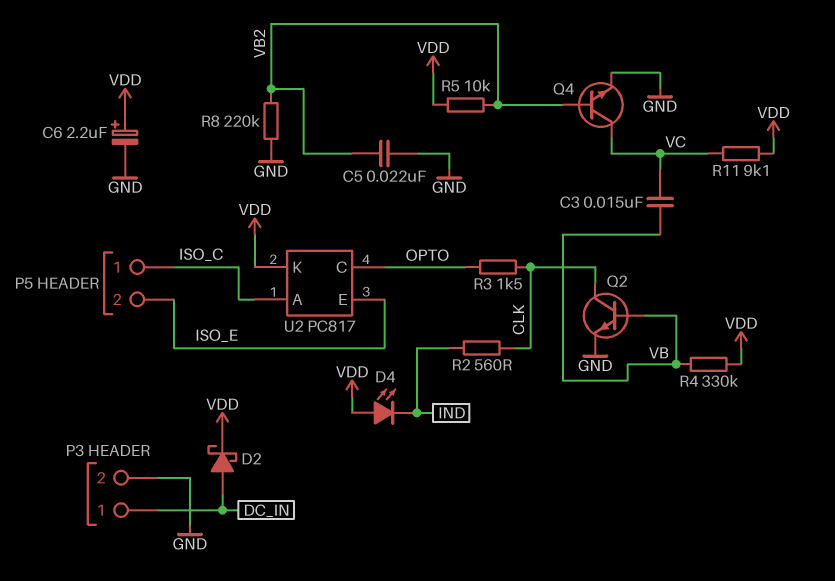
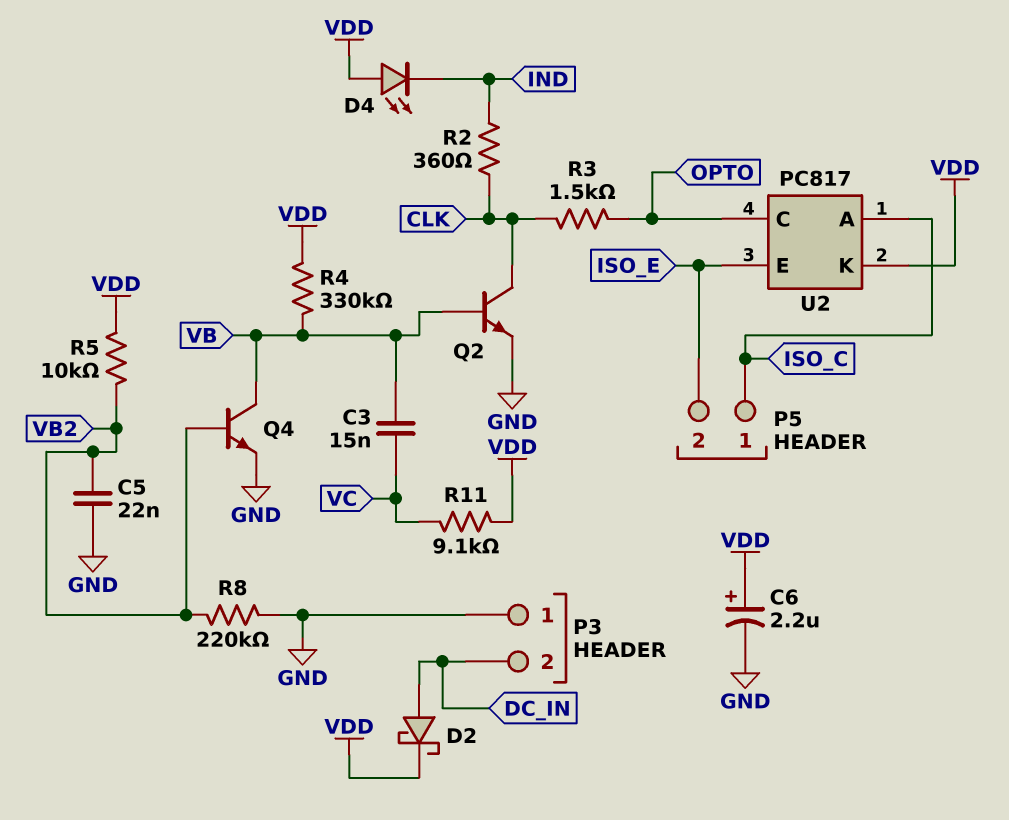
P3 pin 1: DC_IN -> GND
P3 pin 2: GND -> DC_IN
Q4: NPN (B VB2, C VC, E GND) -> NPN (B VB2, C VB, E GND)
R2: 560 (CLK, IND) -> 360 (CLK, IND)

